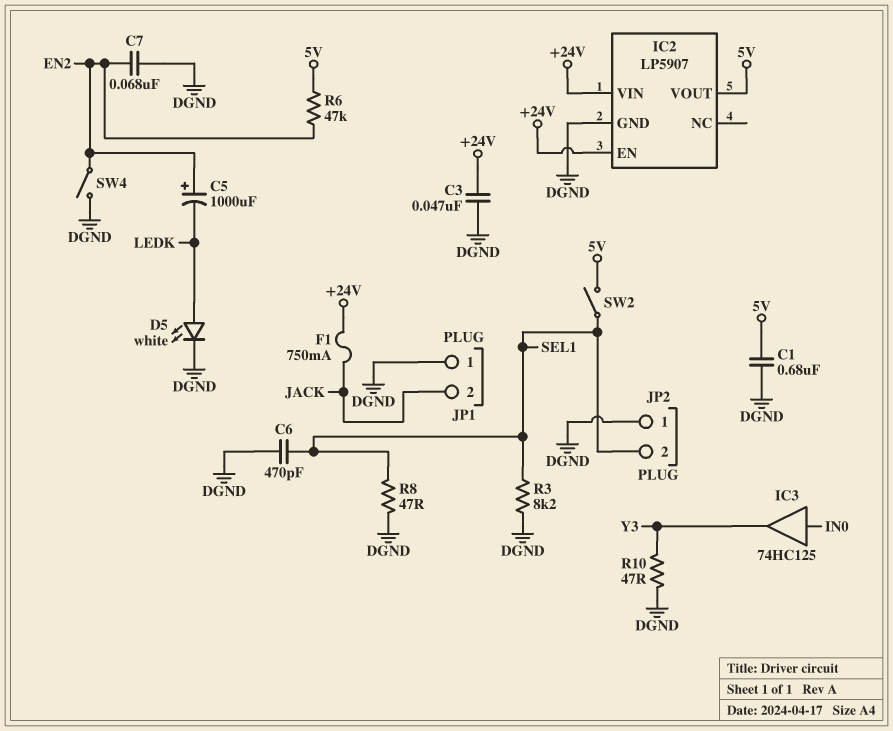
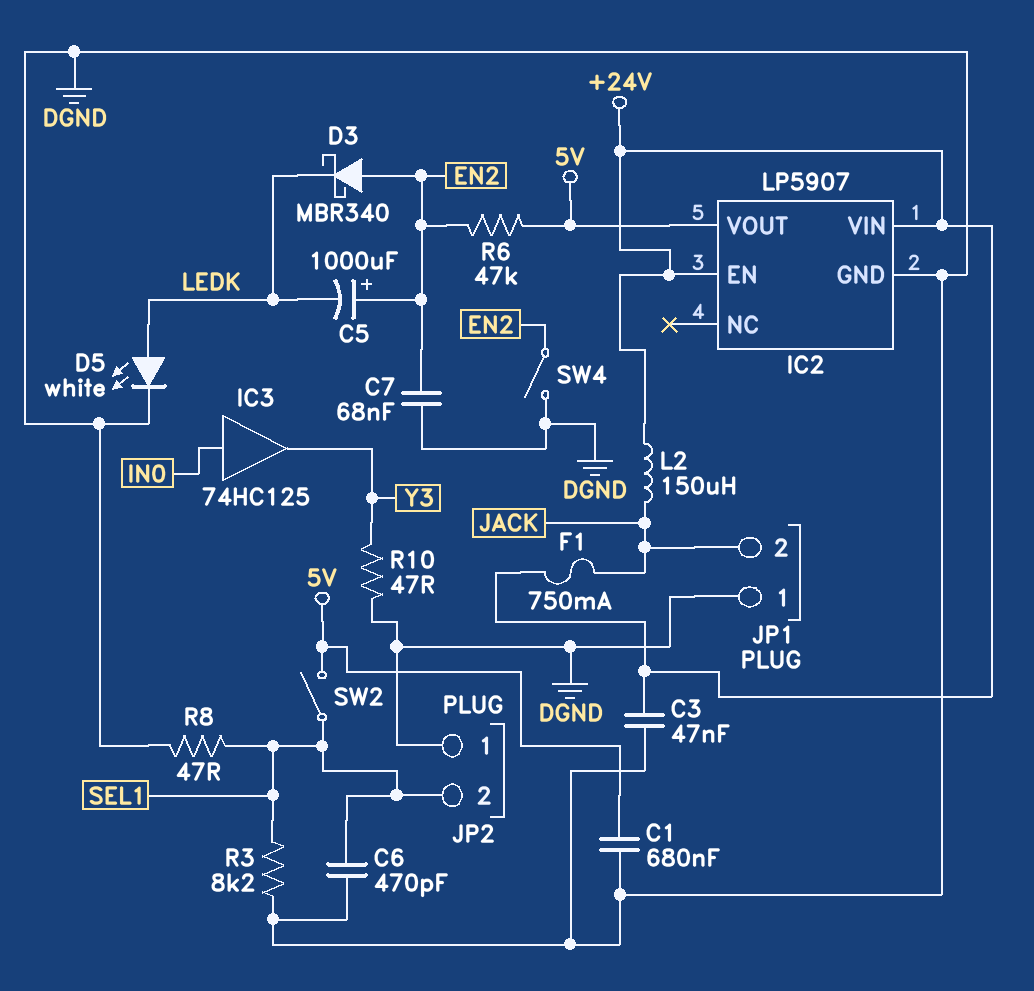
D3: none -> schottky MBR340 (A EN2, K LEDK)
L2: none -> 150uH (+24V, JACK)

